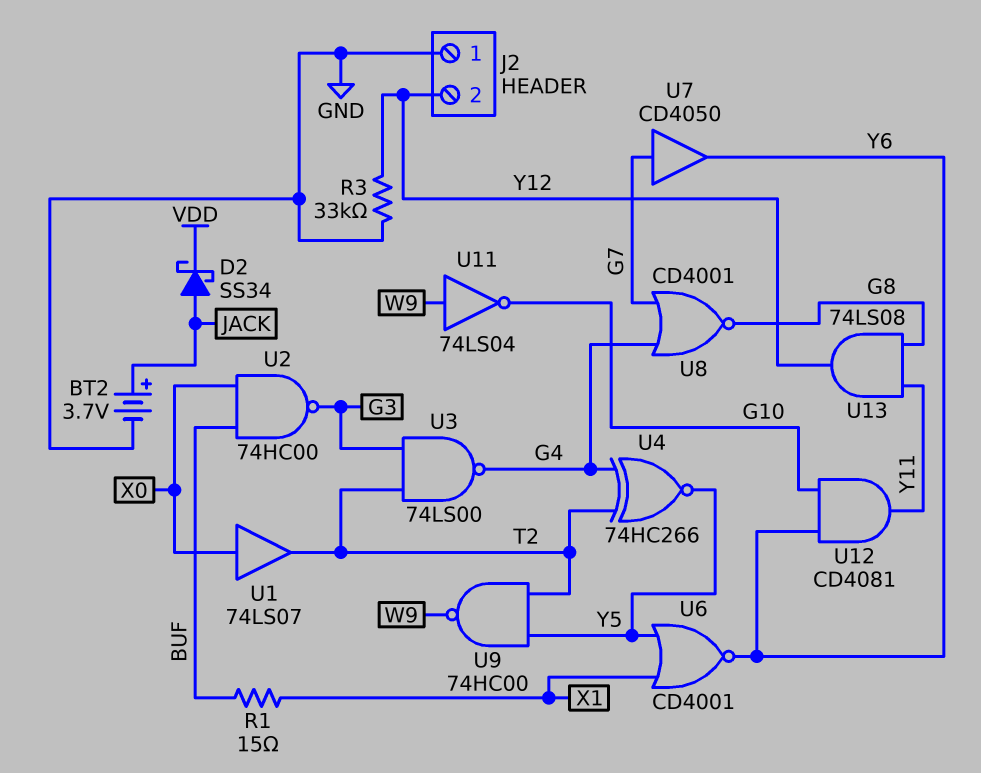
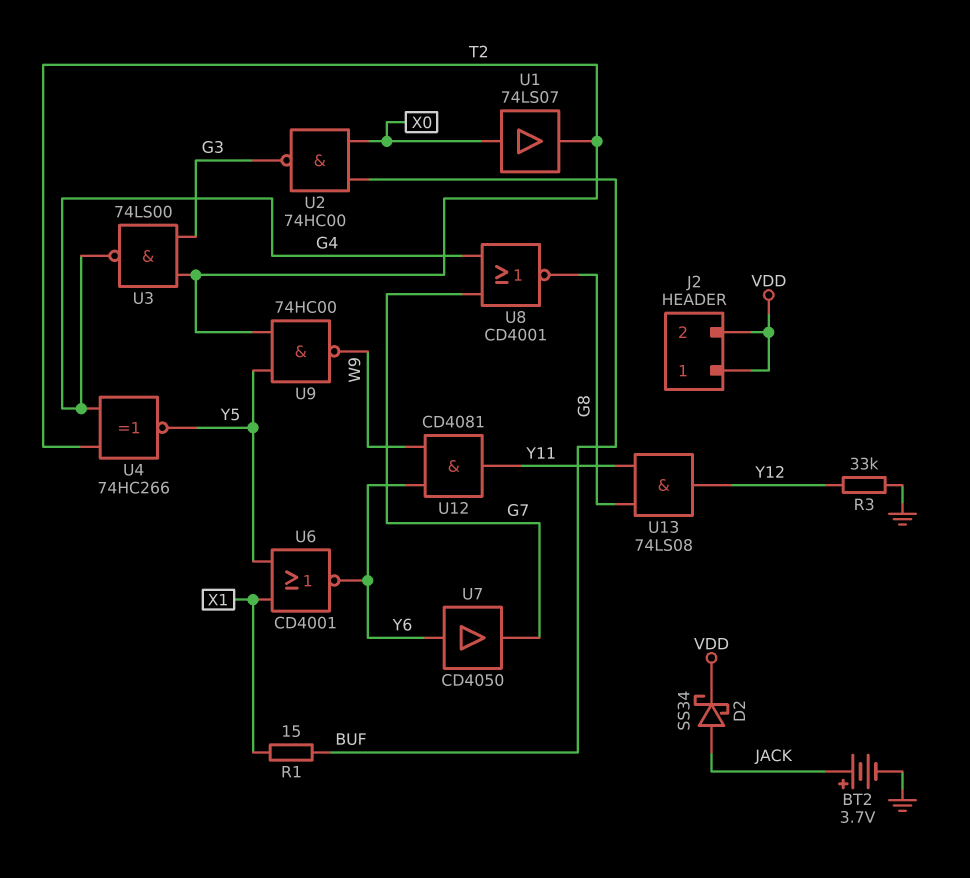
J2 pin 1: GND -> VDD
J2 pin 2: Y12 -> VDD
U7: buffer CD4050 (in G7, out Y6) -> buffer CD4050 (in Y6, out G7)
U11: NOT 74LS04 (in W9, out G10) -> none
U12: AND CD4081 (in G10, in Y6, out Y11) -> AND CD4081 (in W9, in Y6, out Y11)

